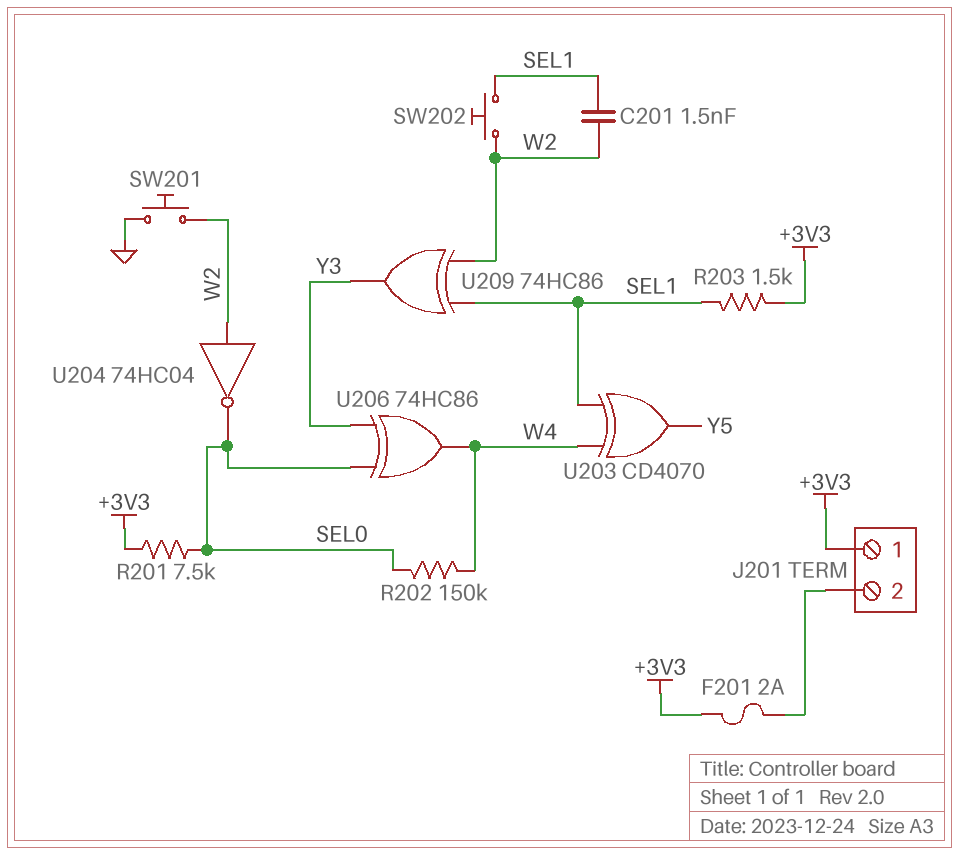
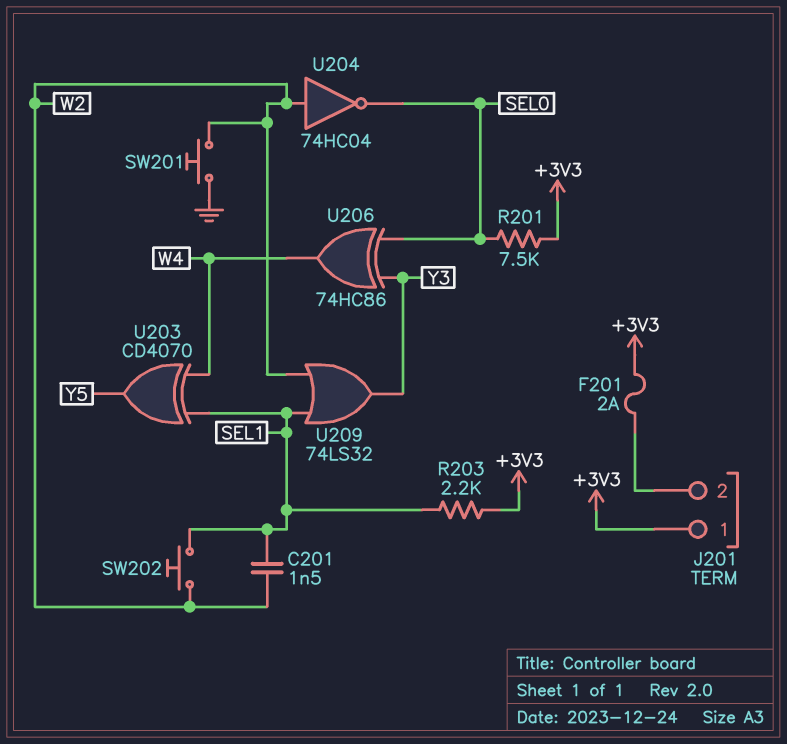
R202: 150k (SEL0, W4) -> none
R203: 1.5k (+3V3, SEL1) -> 2.2k (+3V3, SEL1)
U209: XOR 74HC86 (in SEL1, in W2, out Y3) -> OR 74LS32 (in SEL1, in W2, out Y3)

